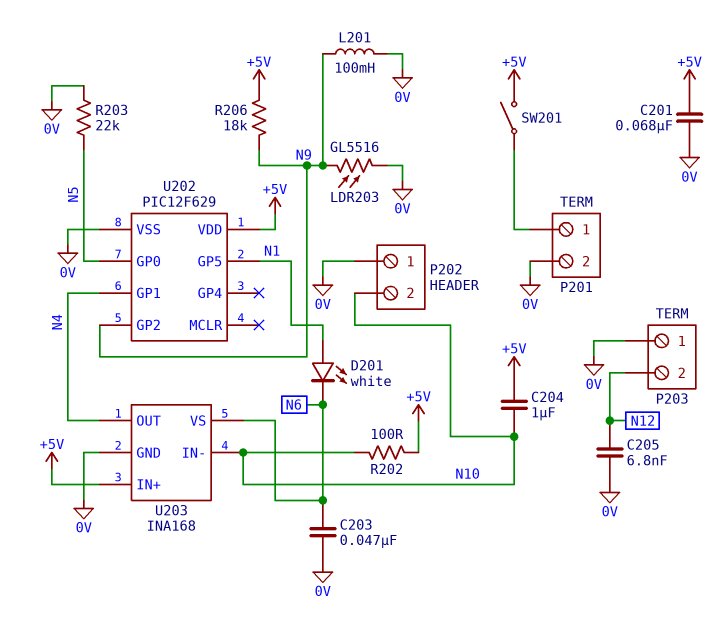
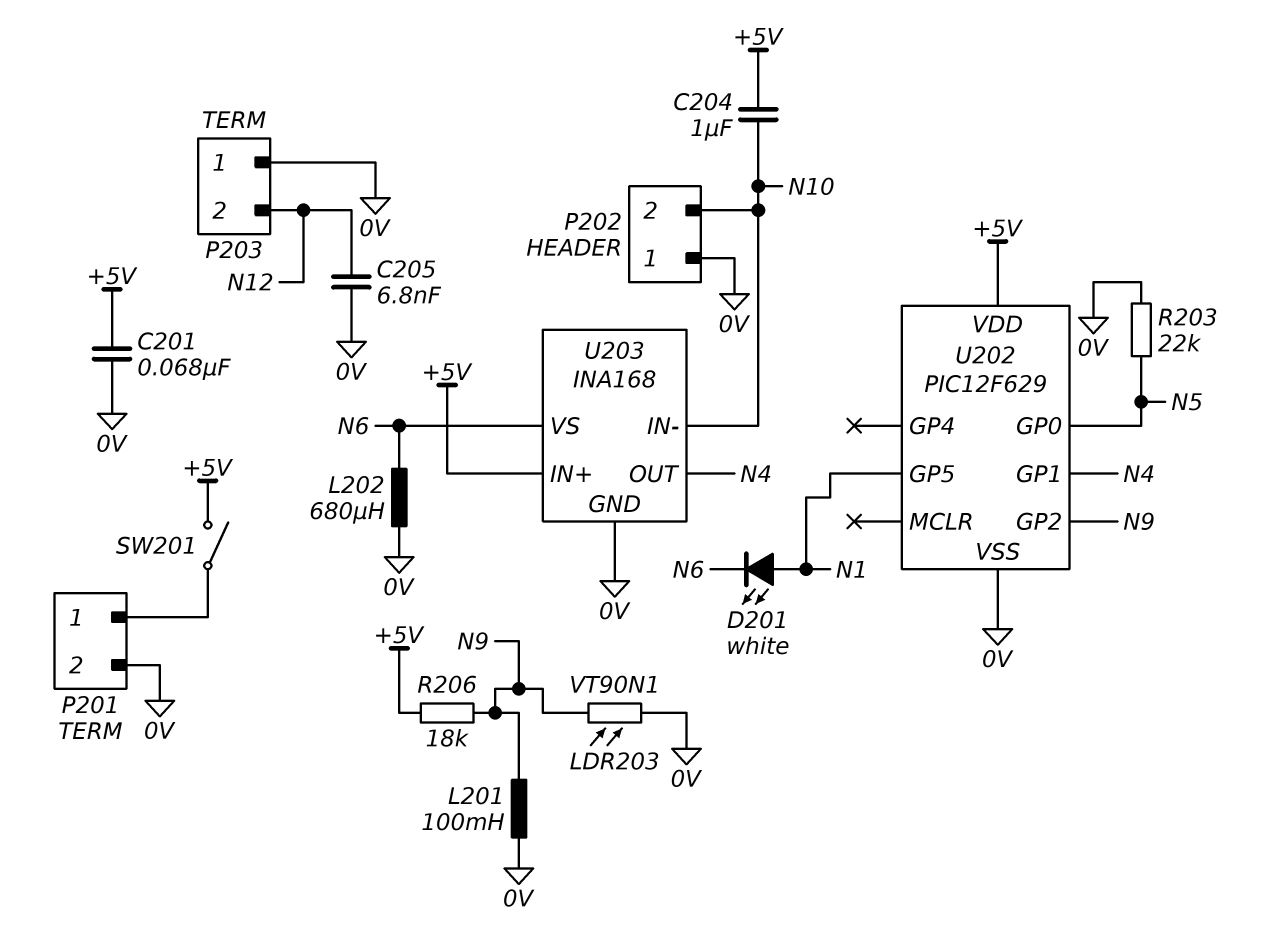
C203: 47nF (0V, N6) -> none
L202: none -> 680uH (0V, N6)
LDR203: GL5516 (0V, N9) -> VT90N1 (0V, N9)
R202: 100 (+5V, N10) -> none

